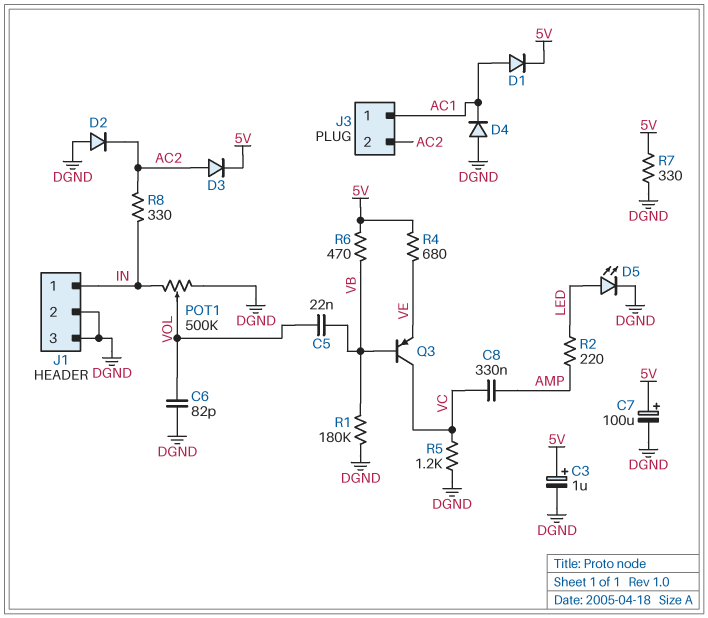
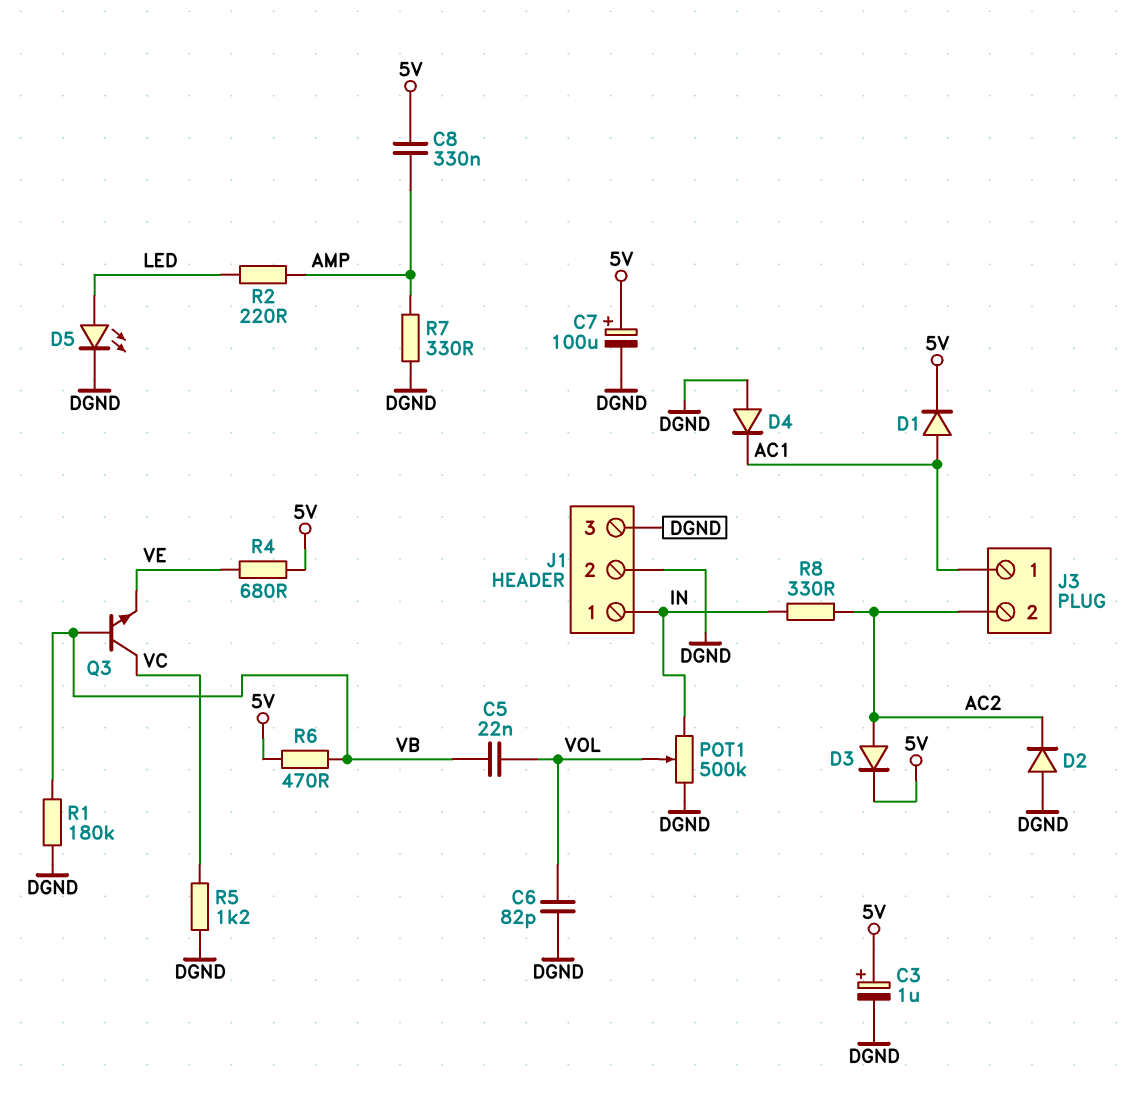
C8: 330nF (AMP, VC) -> 330nF (5V, AMP)
Q3: PNP (B VB, C VC, E VE) -> NPN (B VB, C VC, E VE)
R7: 330 (5V, DGND) -> 330 (AMP, DGND)

